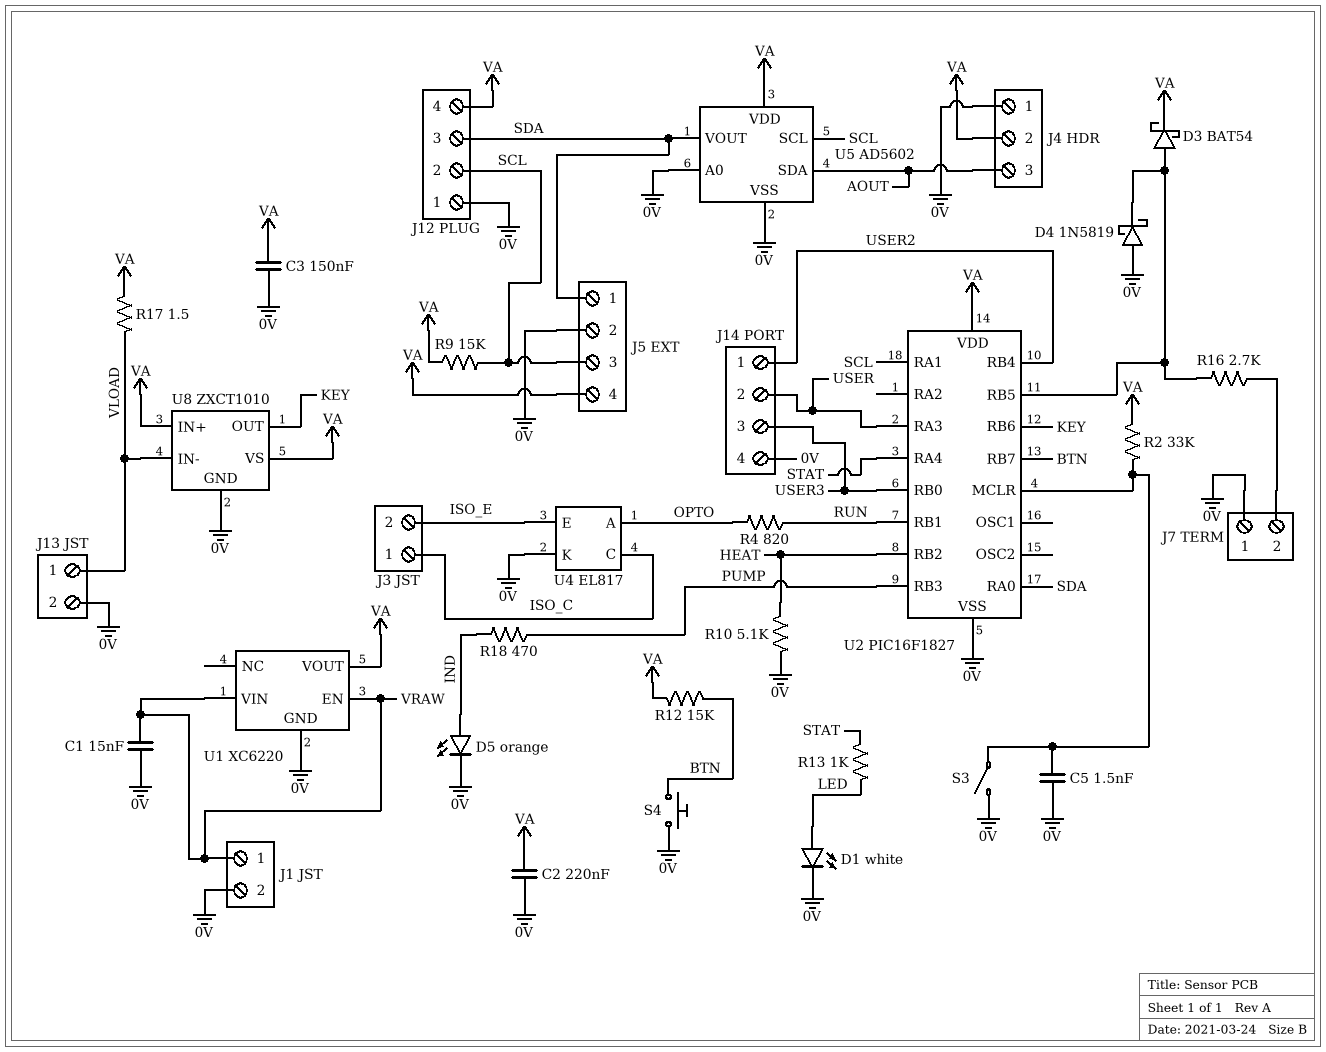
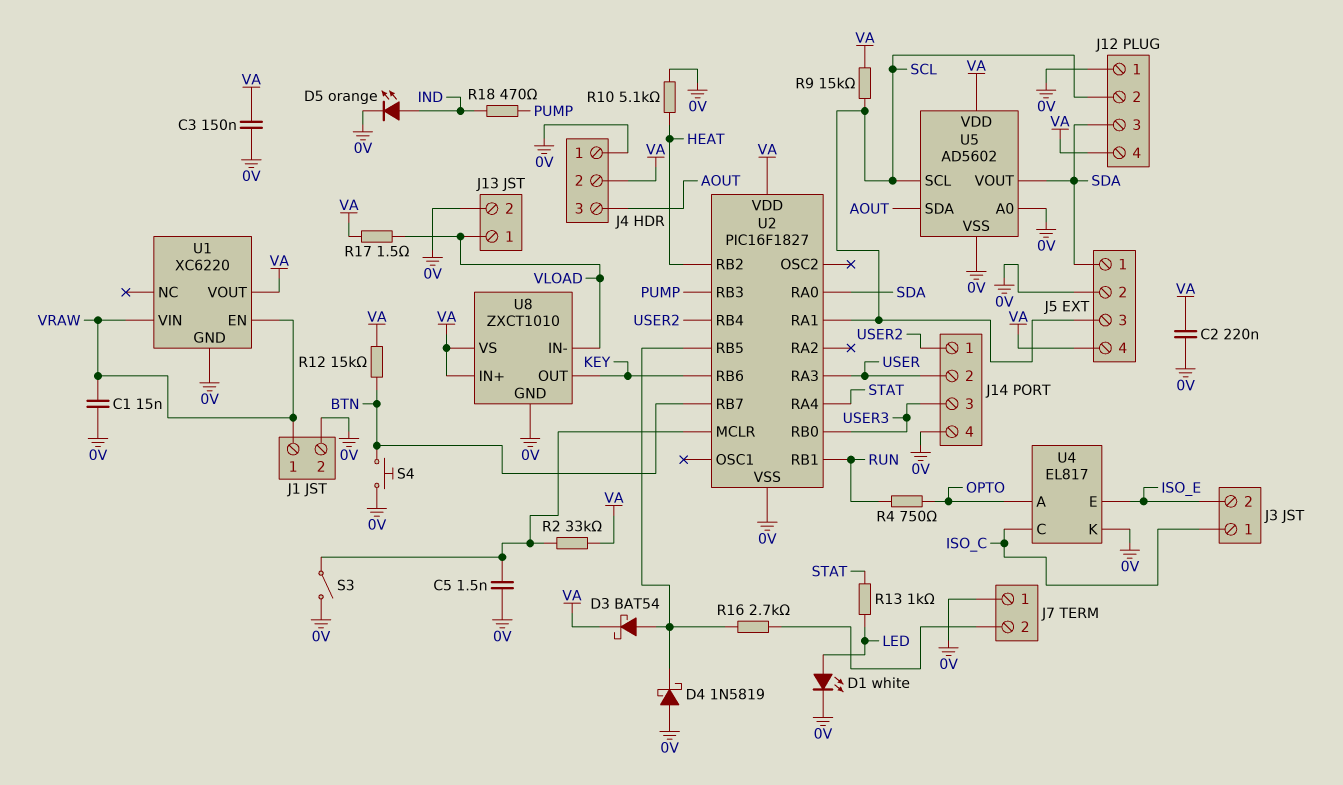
R4: 820 (OPTO, RUN) -> 750 (OPTO, RUN)

